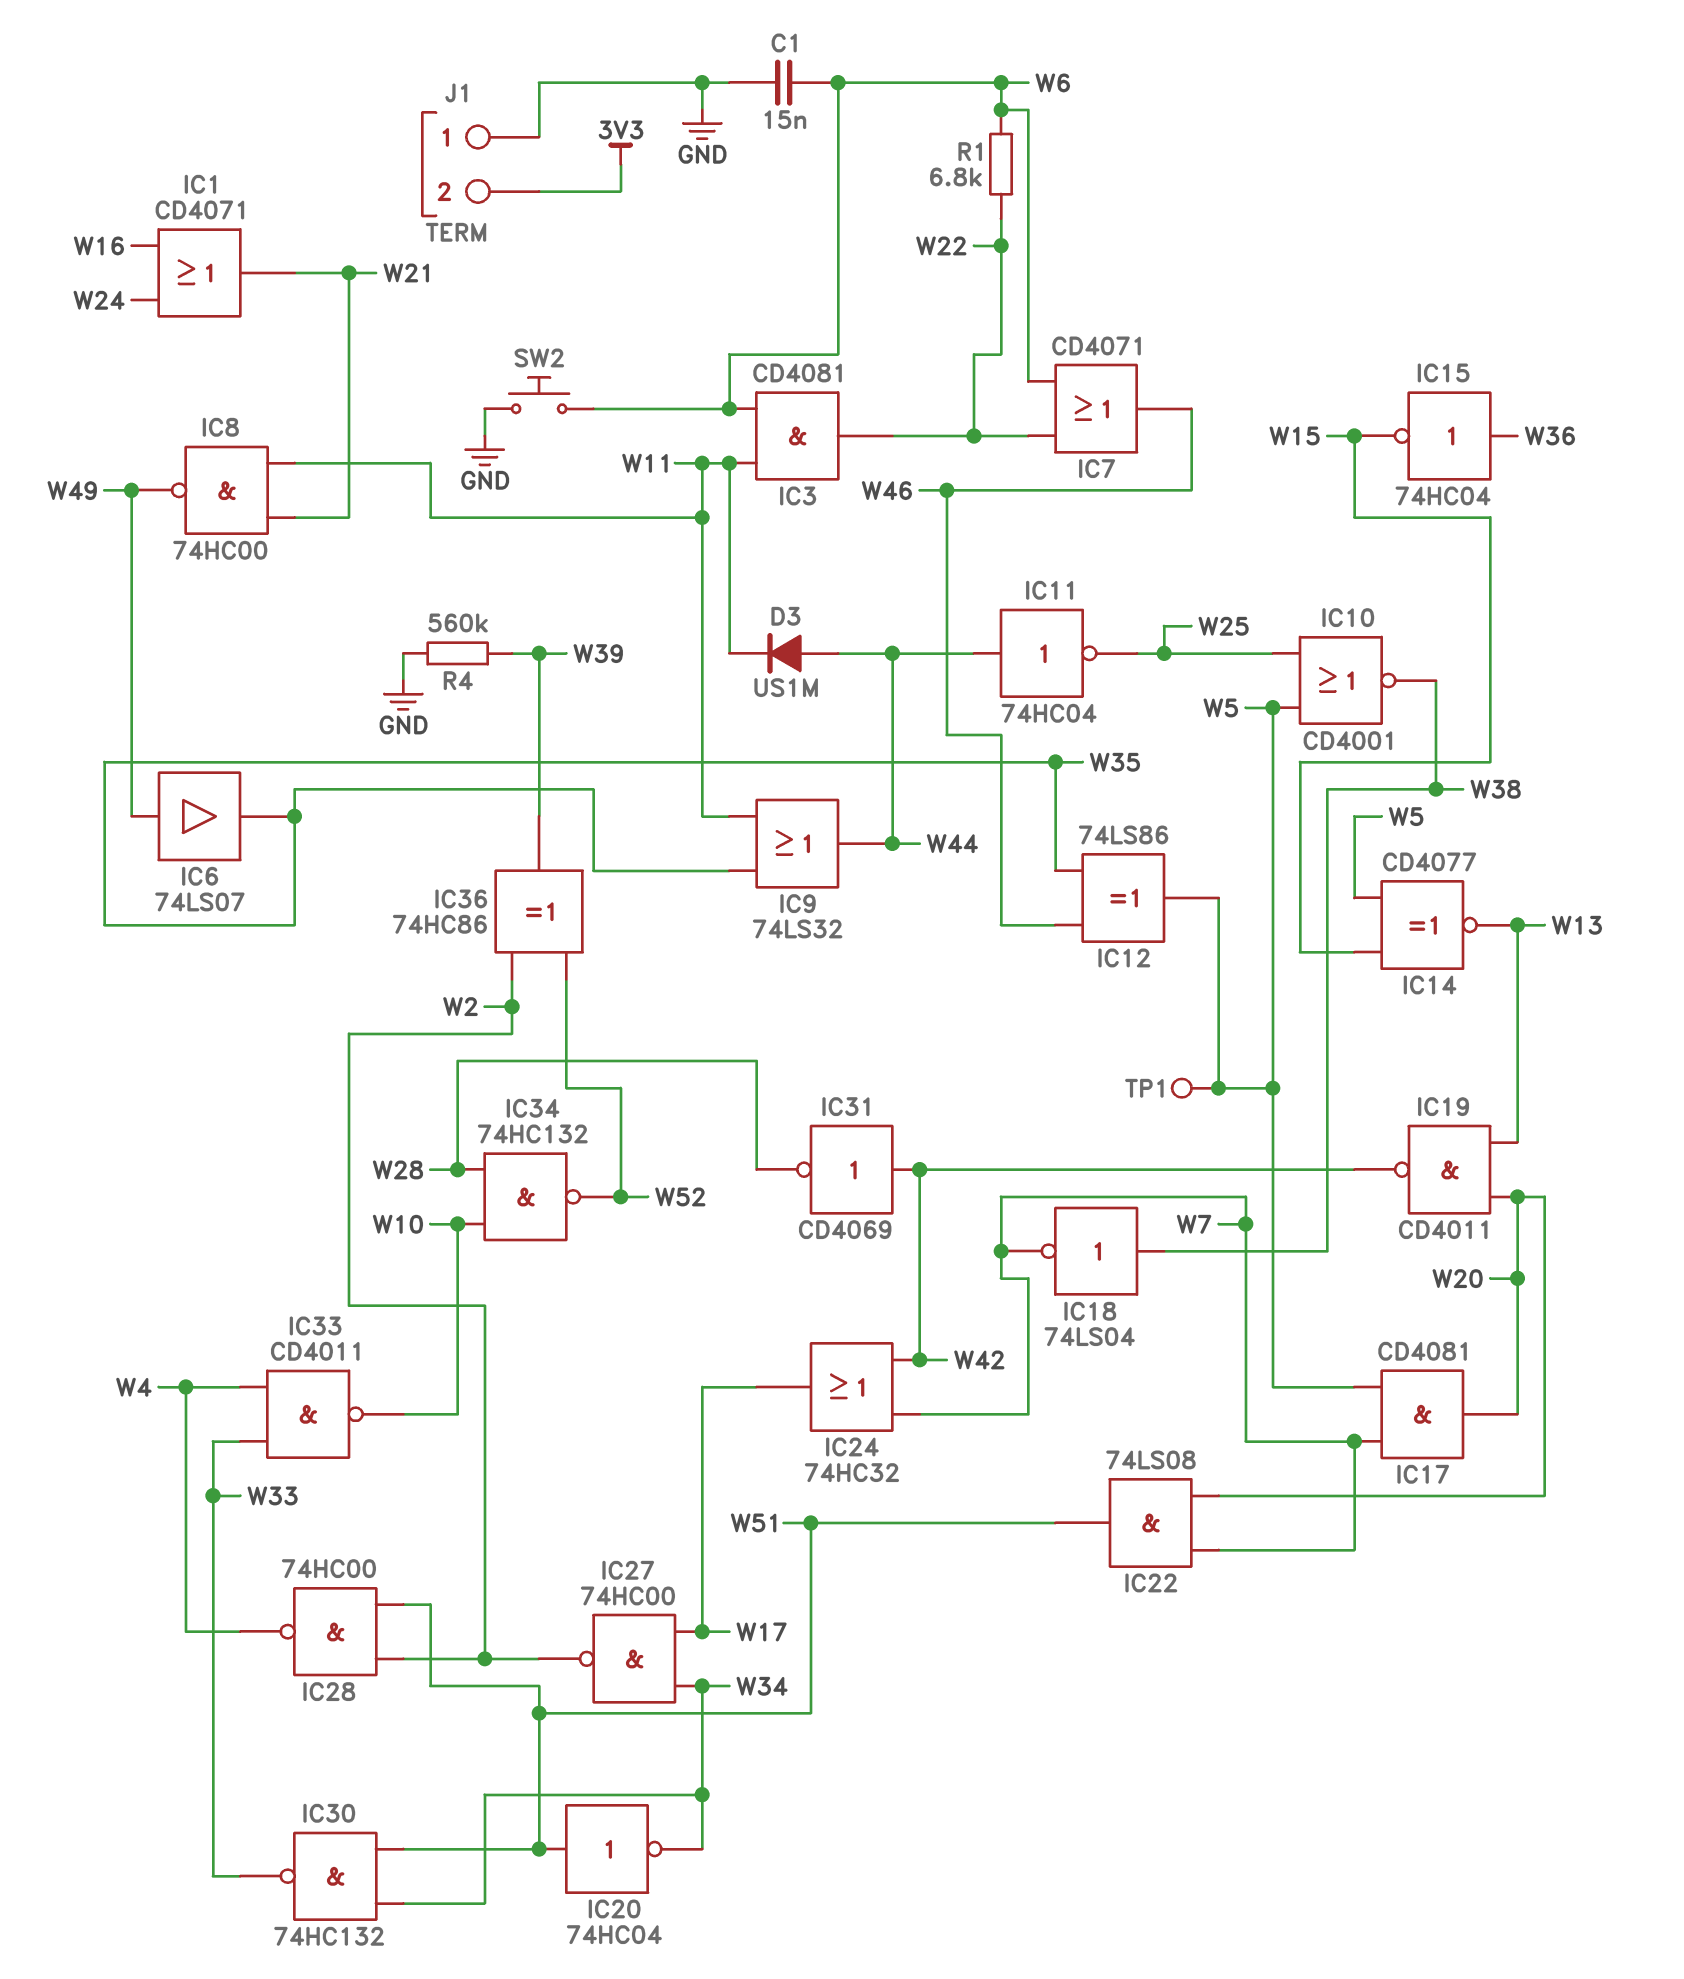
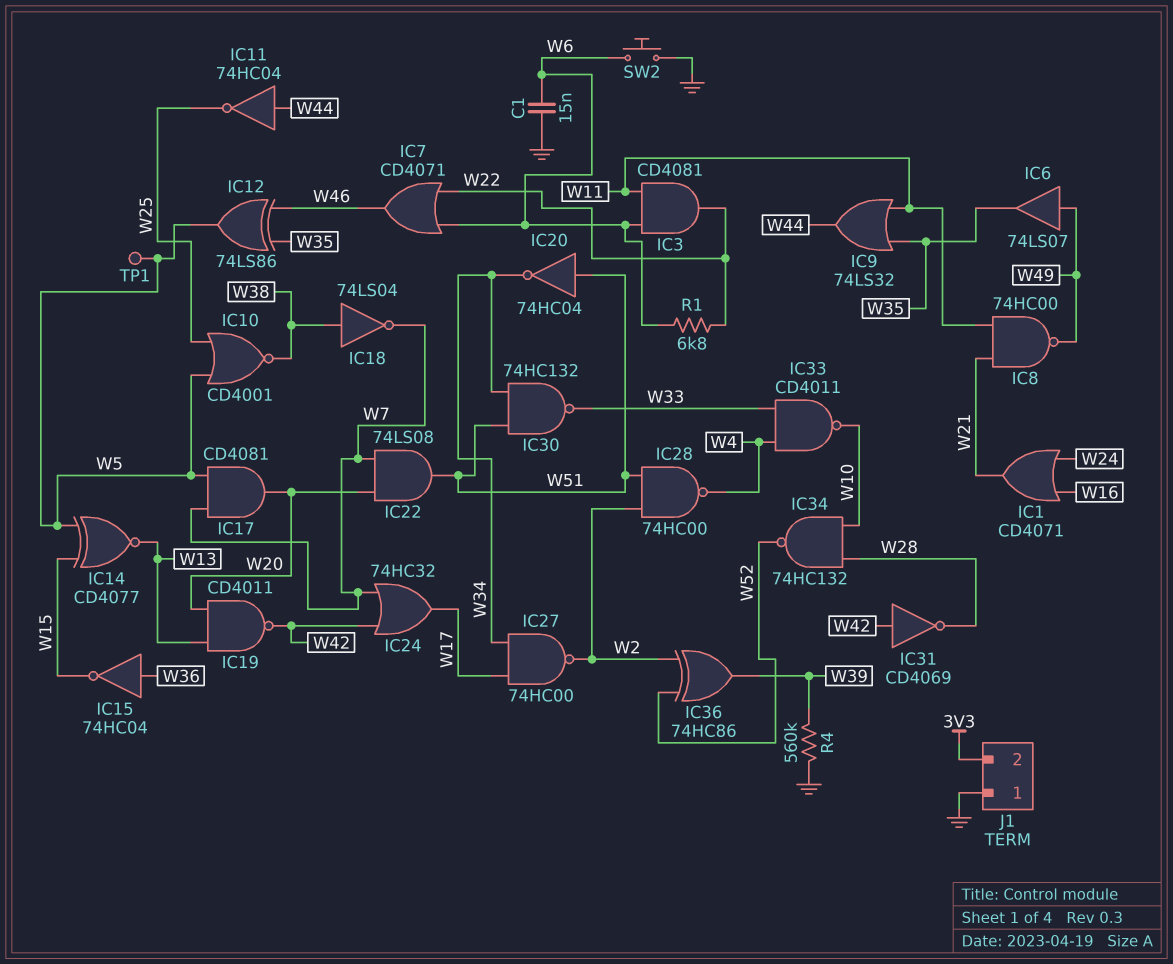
D3: diode US1M (A W44, K W11) -> none

